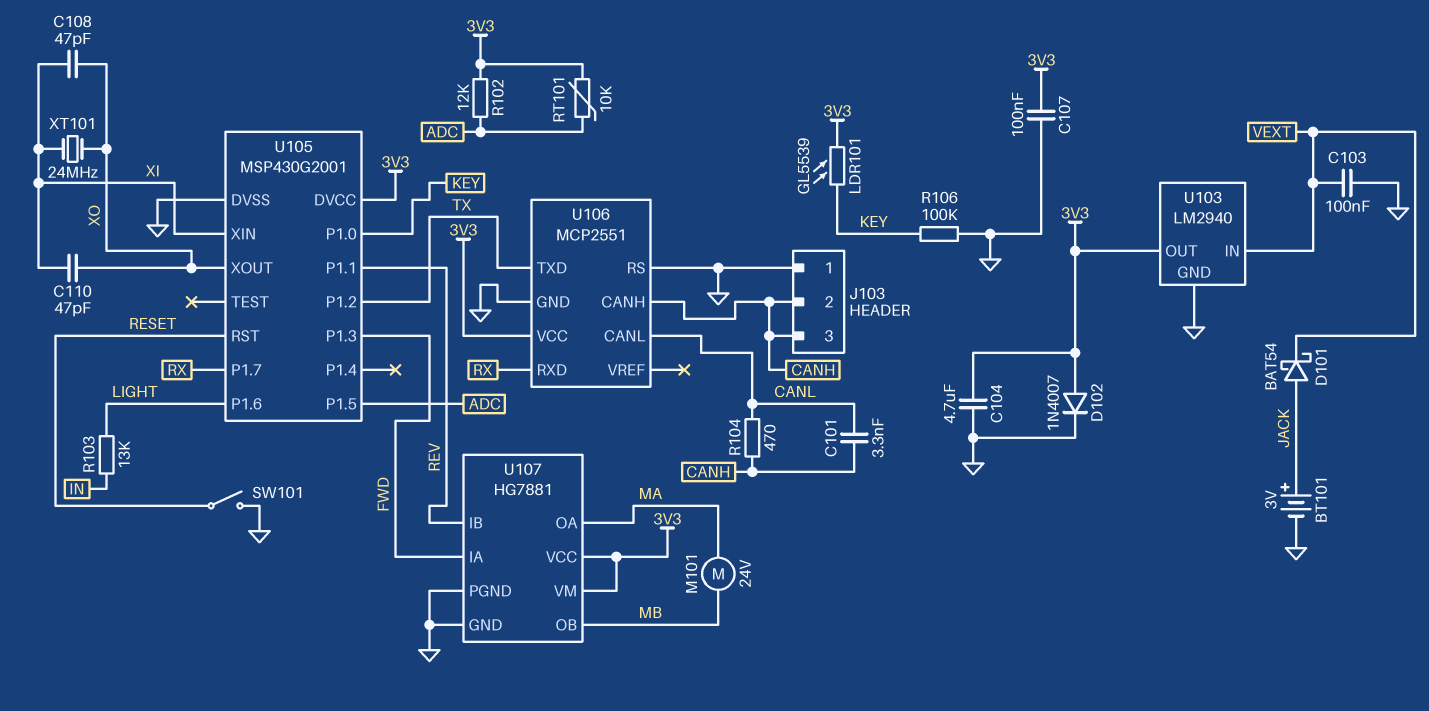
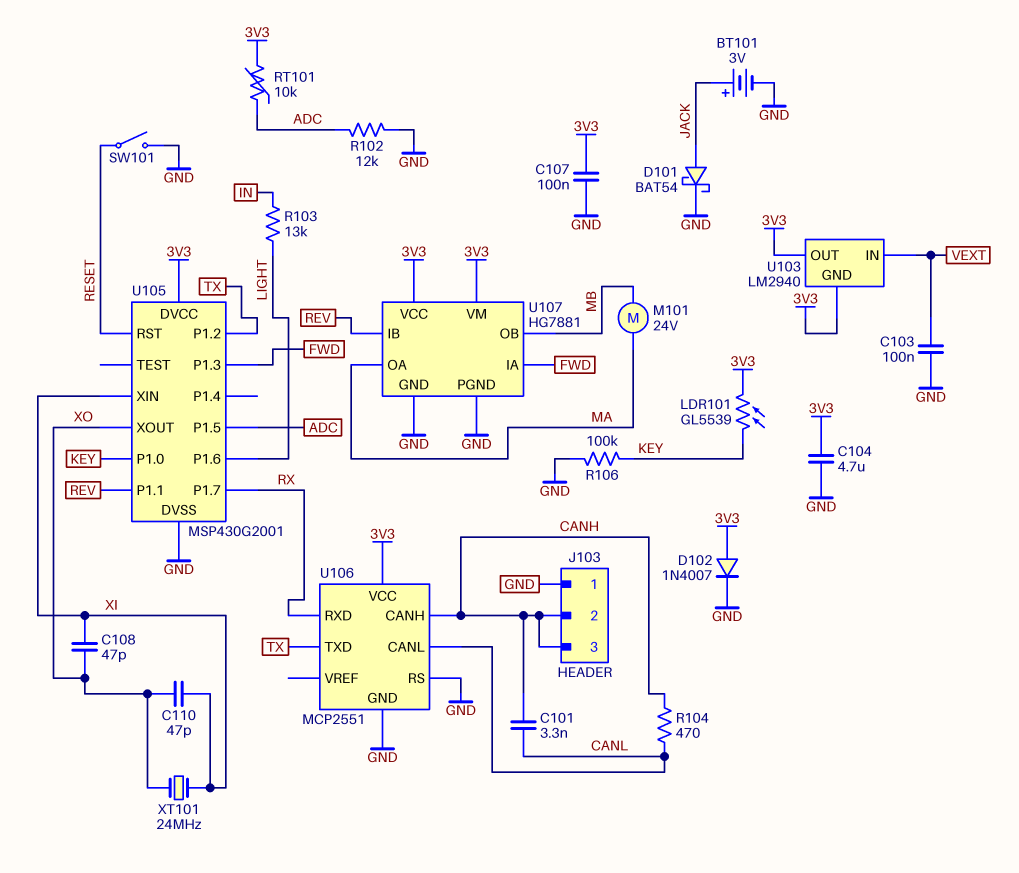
D101: schottky BAT54 (A JACK, K VEXT) -> schottky BAT54 (A JACK, K GND)
R102: 12k (3V3, ADC) -> 12k (ADC, GND)
U103 pin GND: GND -> 3V3

